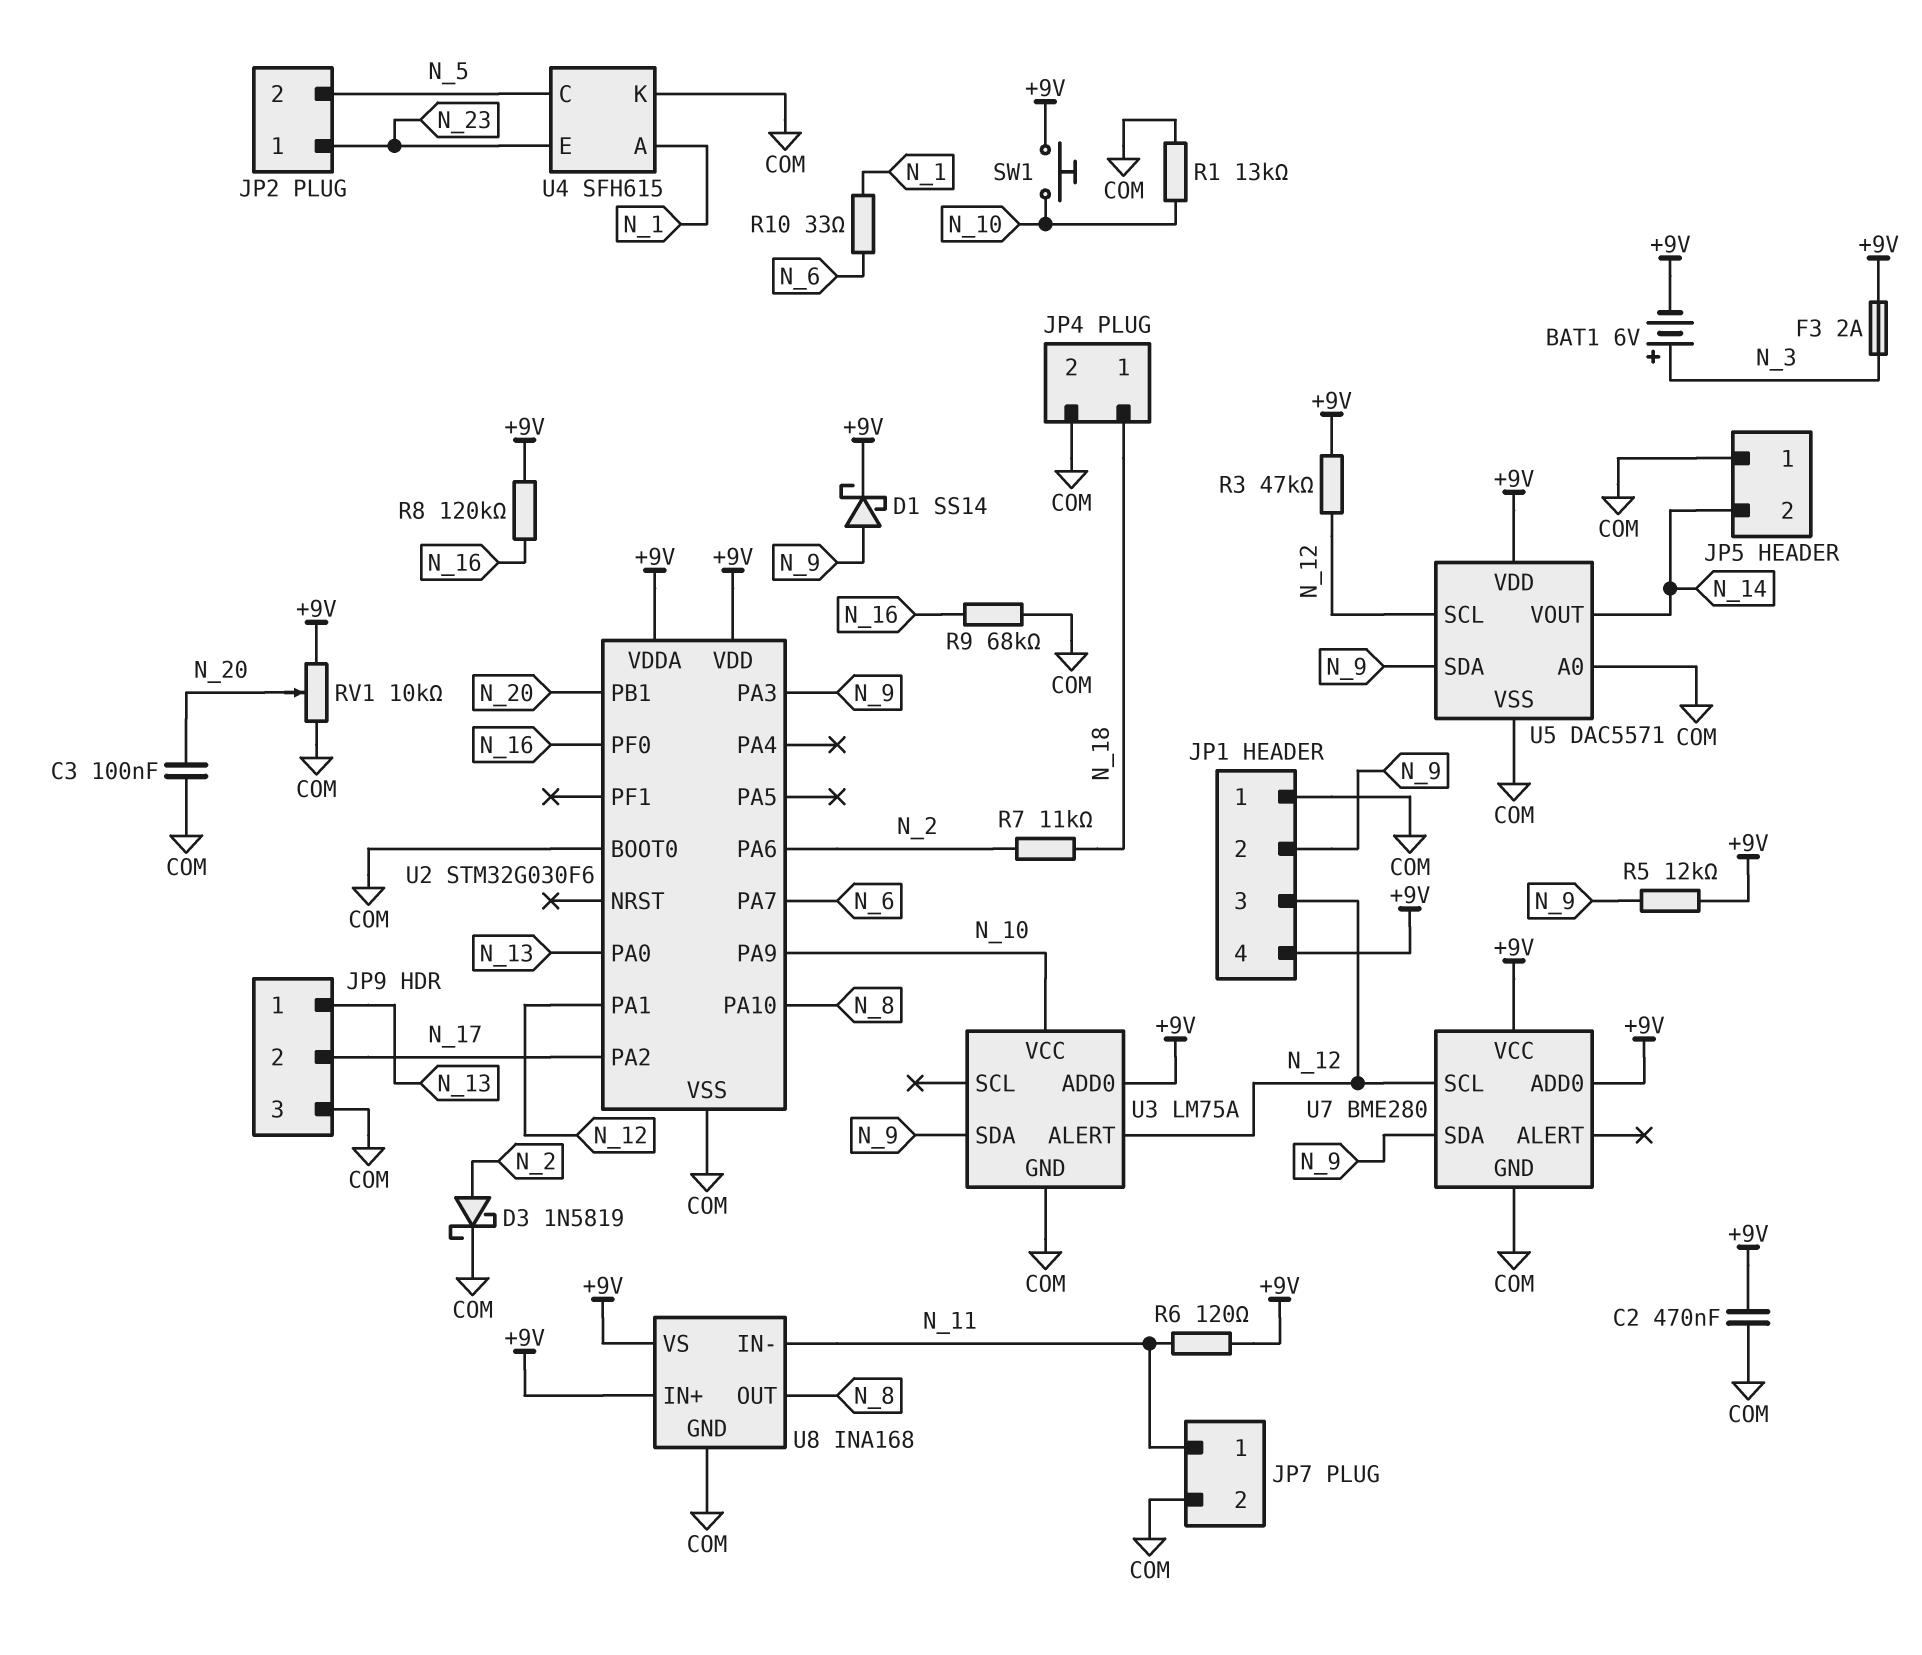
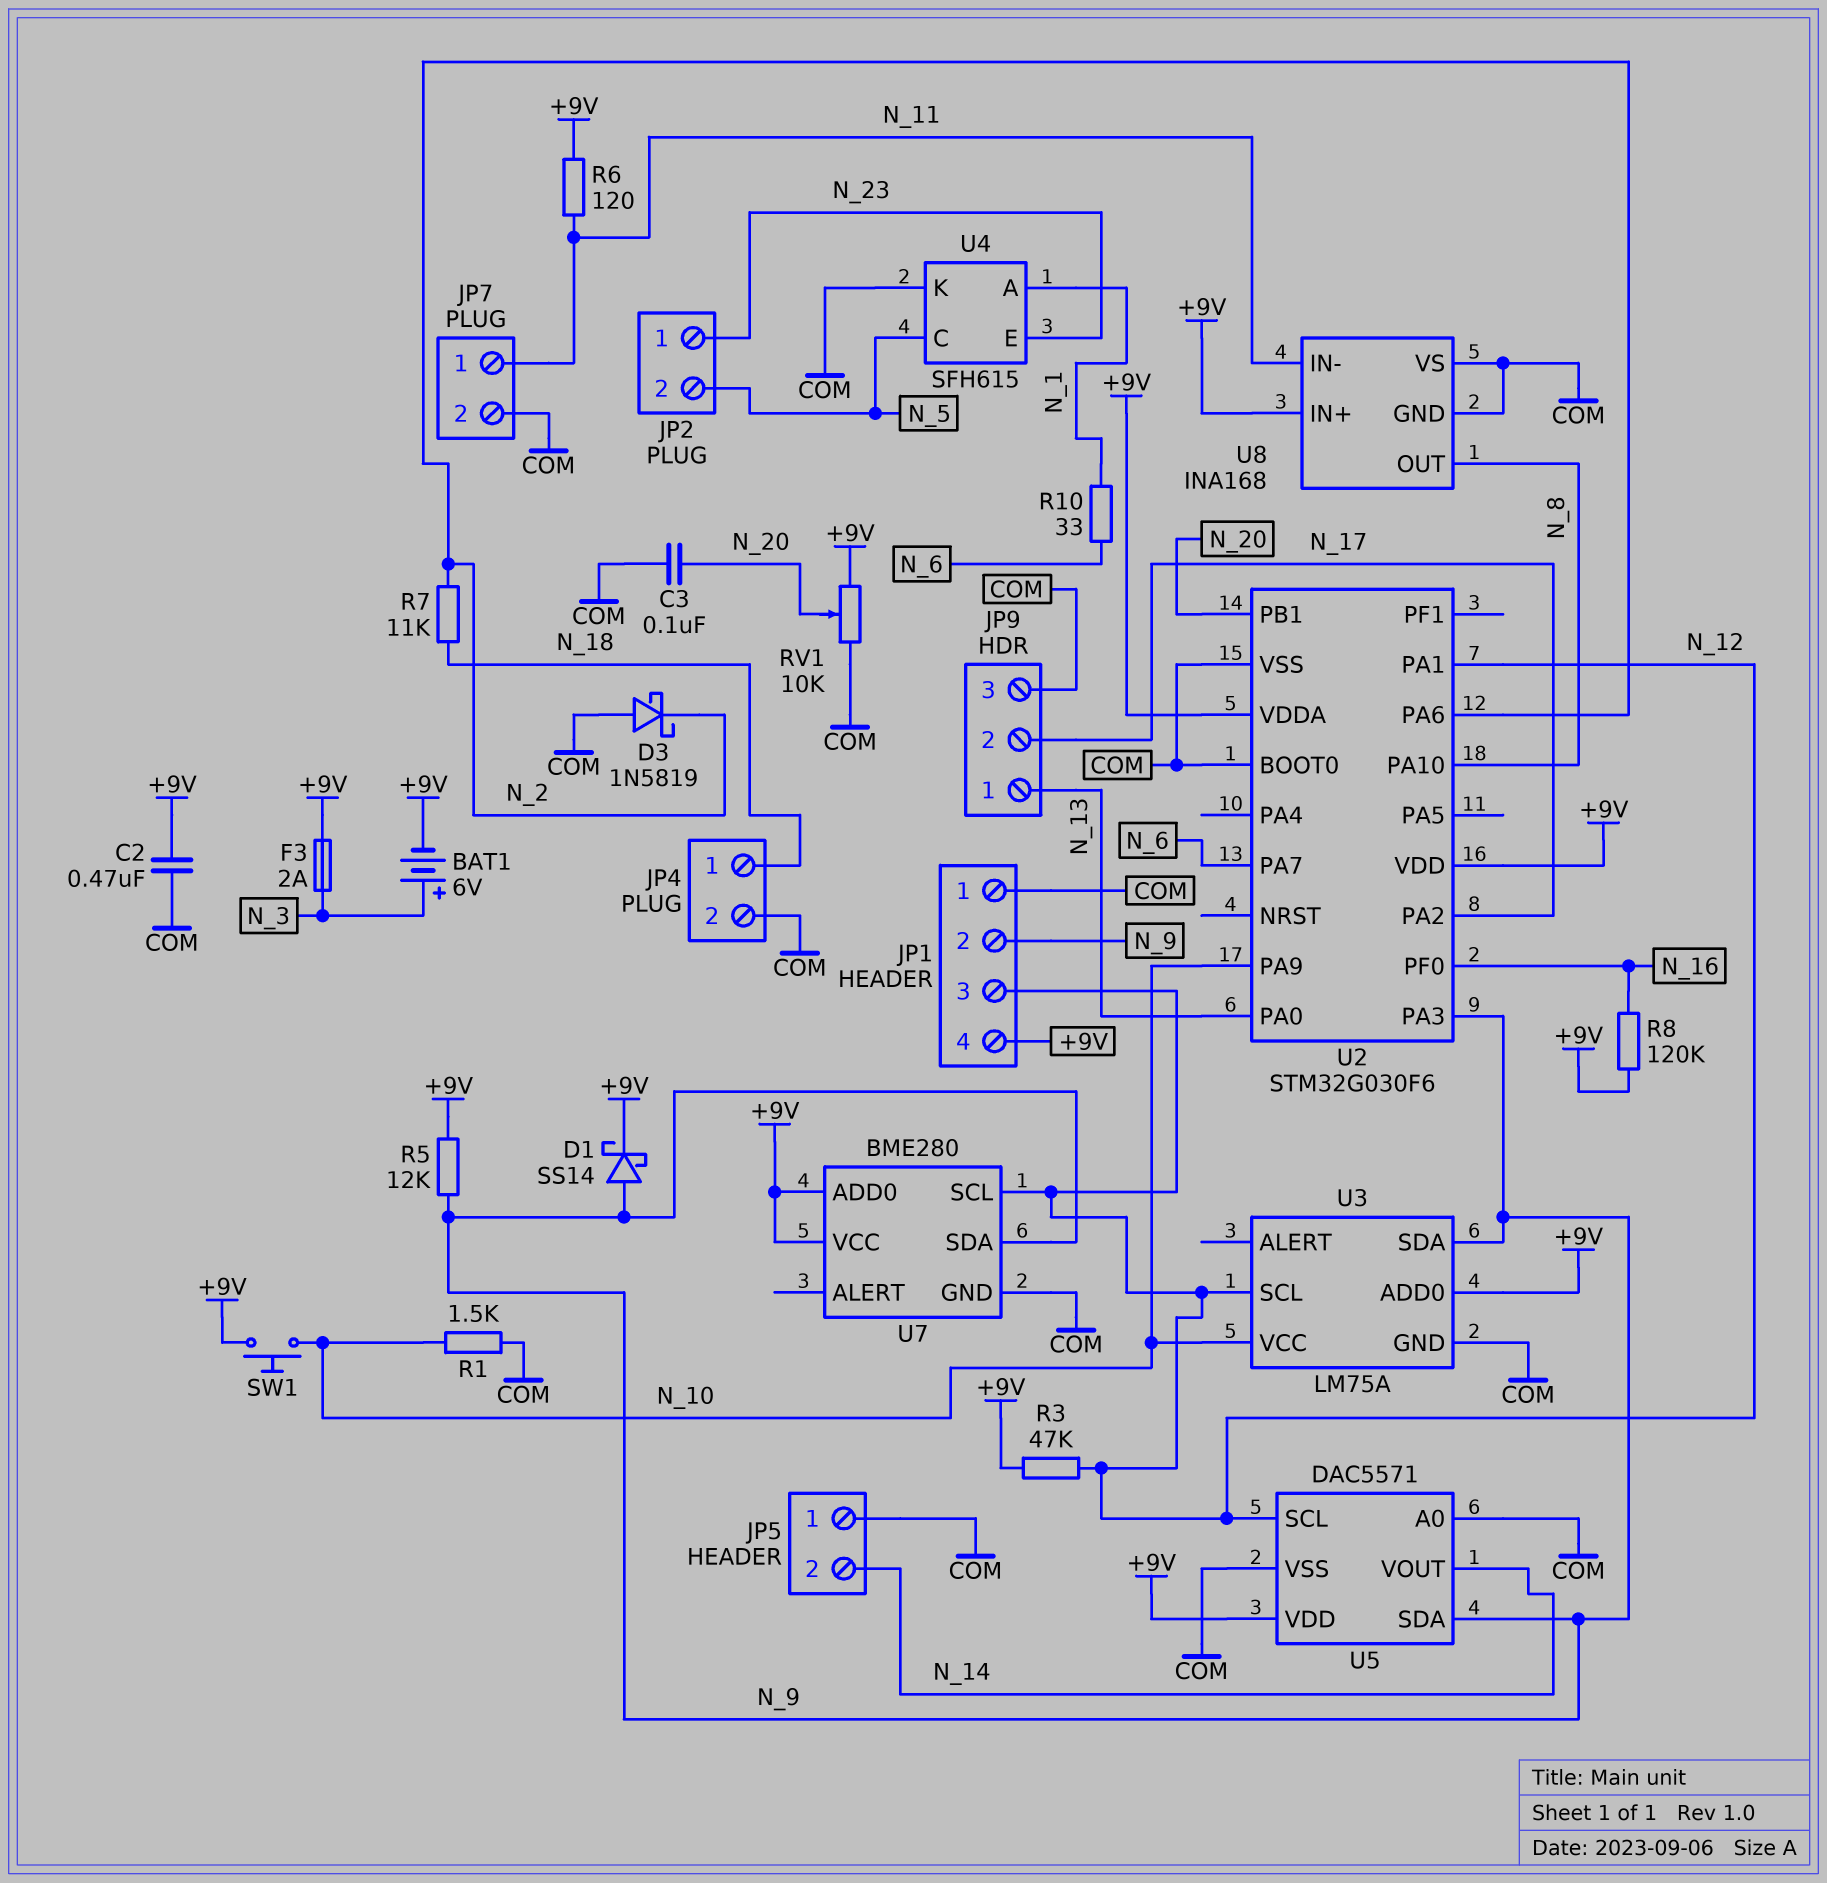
D3: schottky 1N5819 (A N_2, K COM) -> schottky 1N5819 (A COM, K N_2)
R1: 13k (COM, N_10) -> 1.5k (COM, N_10)
R9: 68k (COM, N_16) -> none
U3 pin ALERT: N_12 -> none
U3 pin SCL: none -> N_12
U8 pin VS: +9V -> COM

